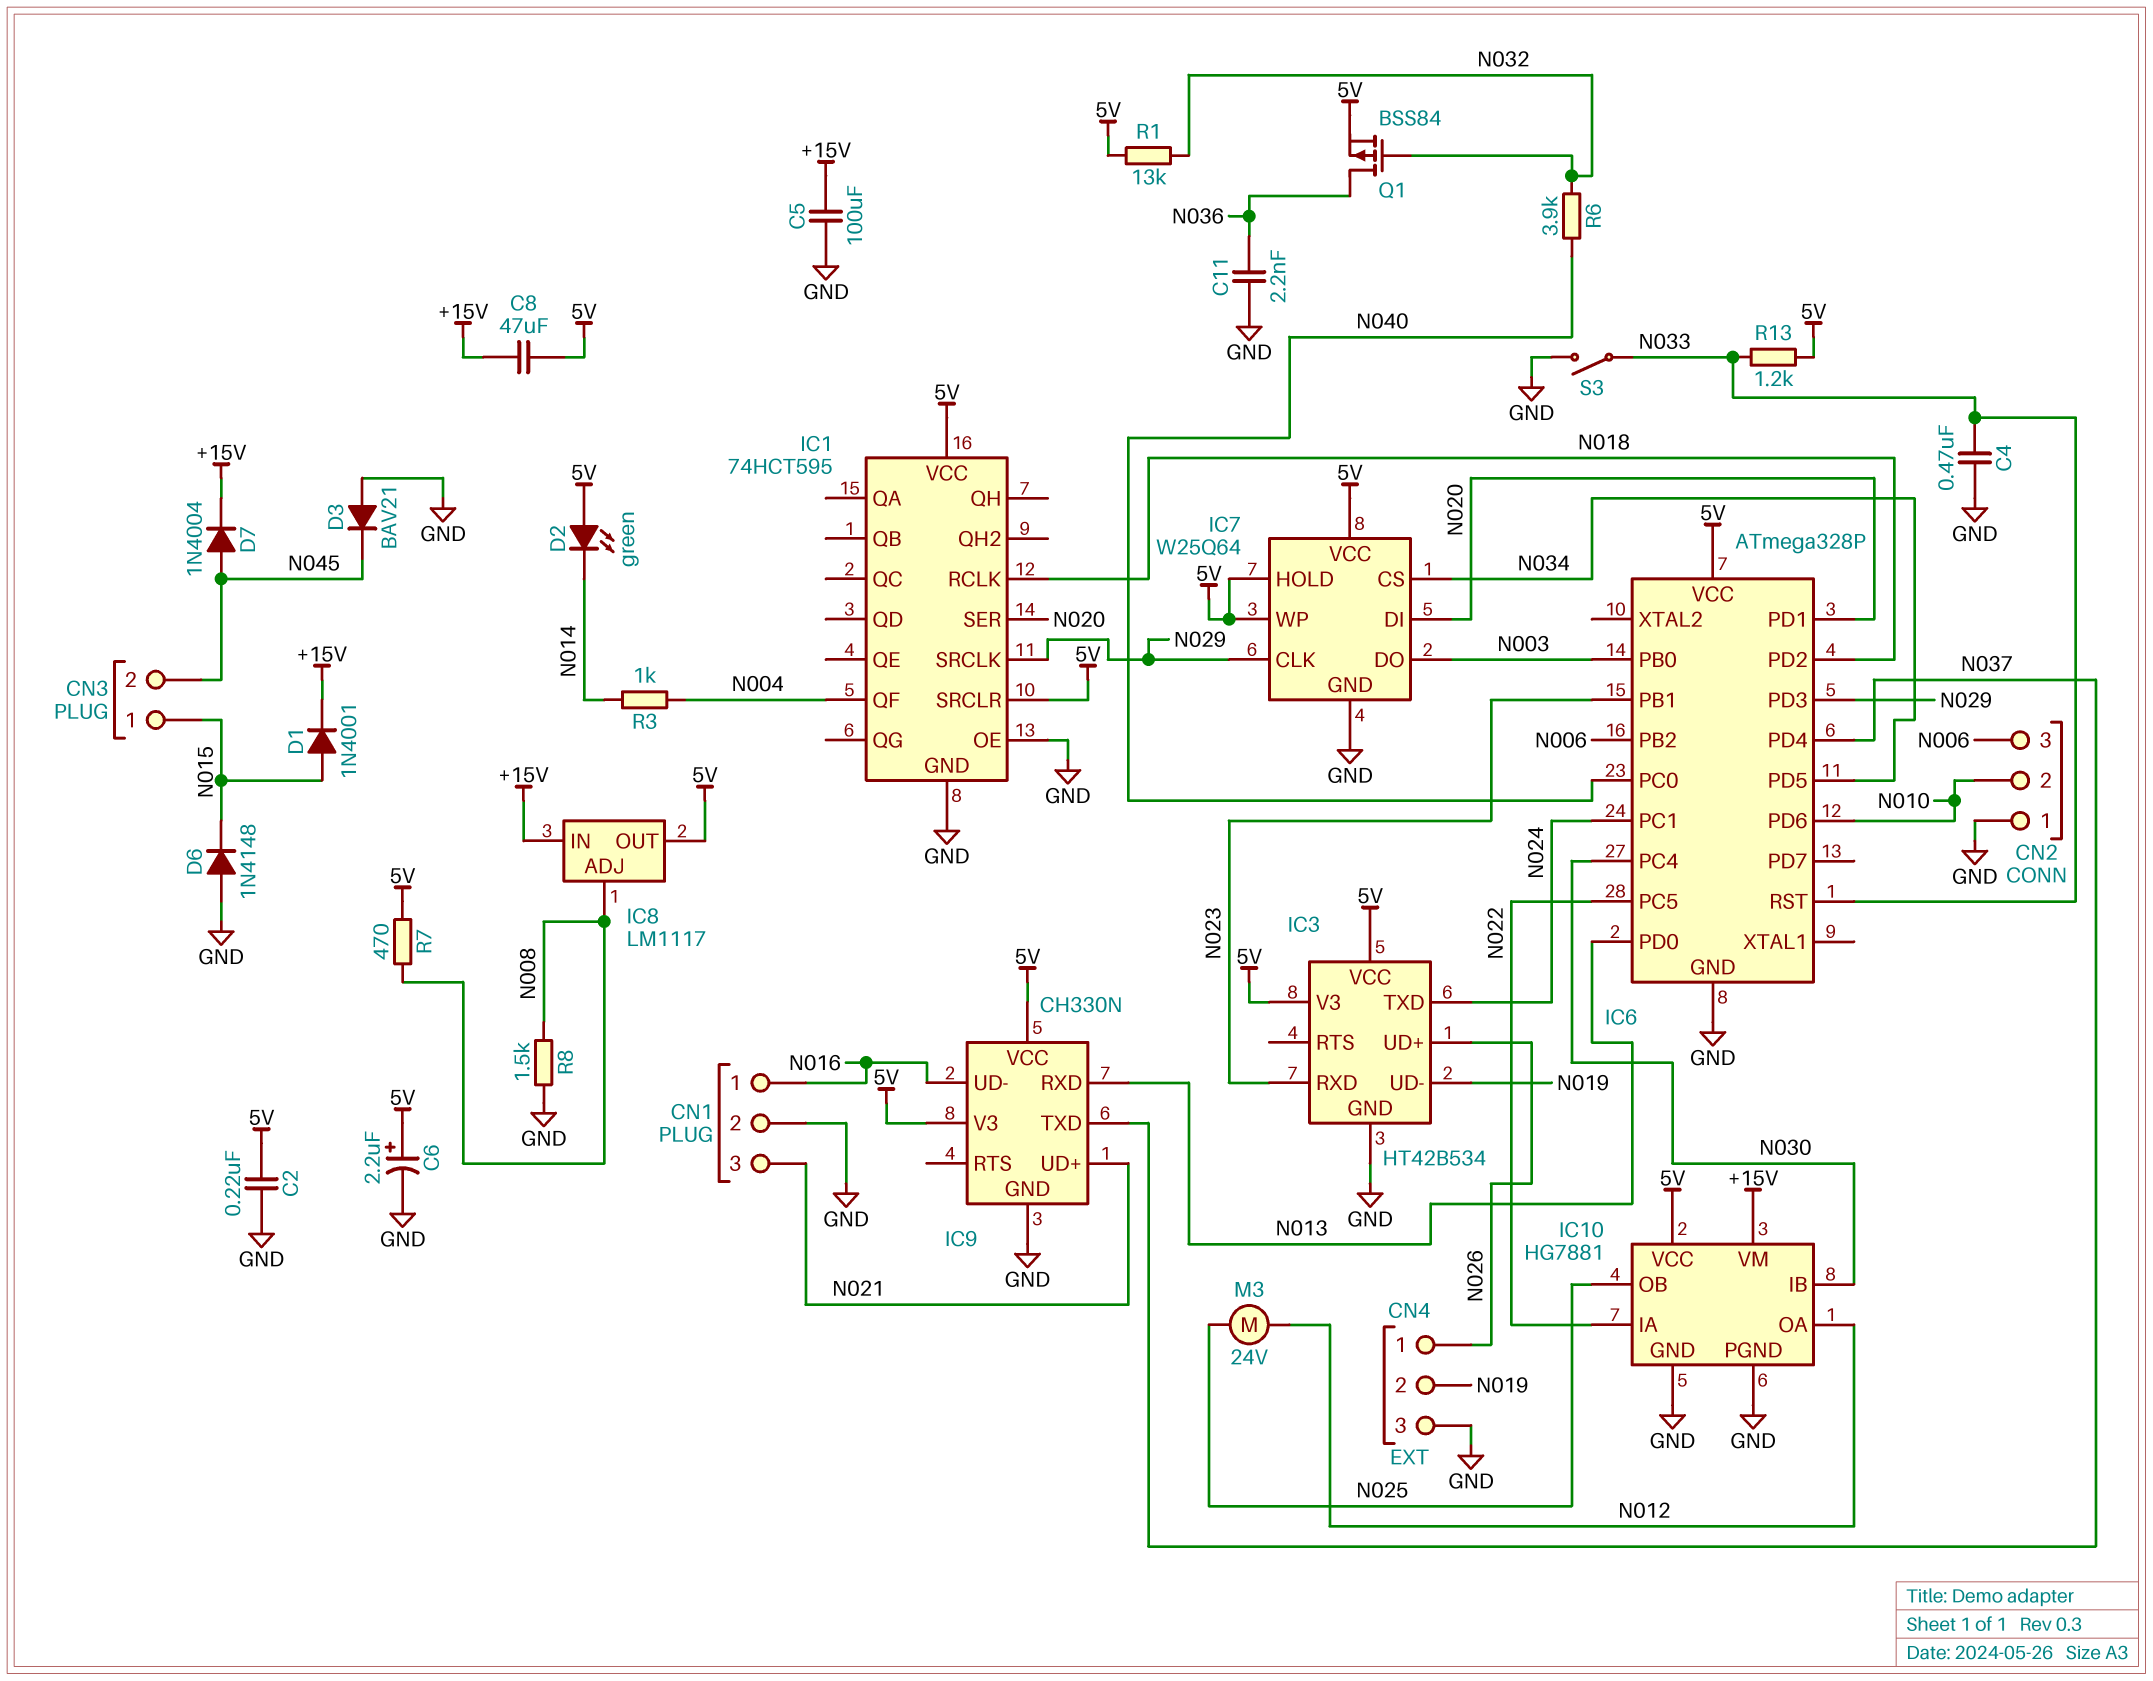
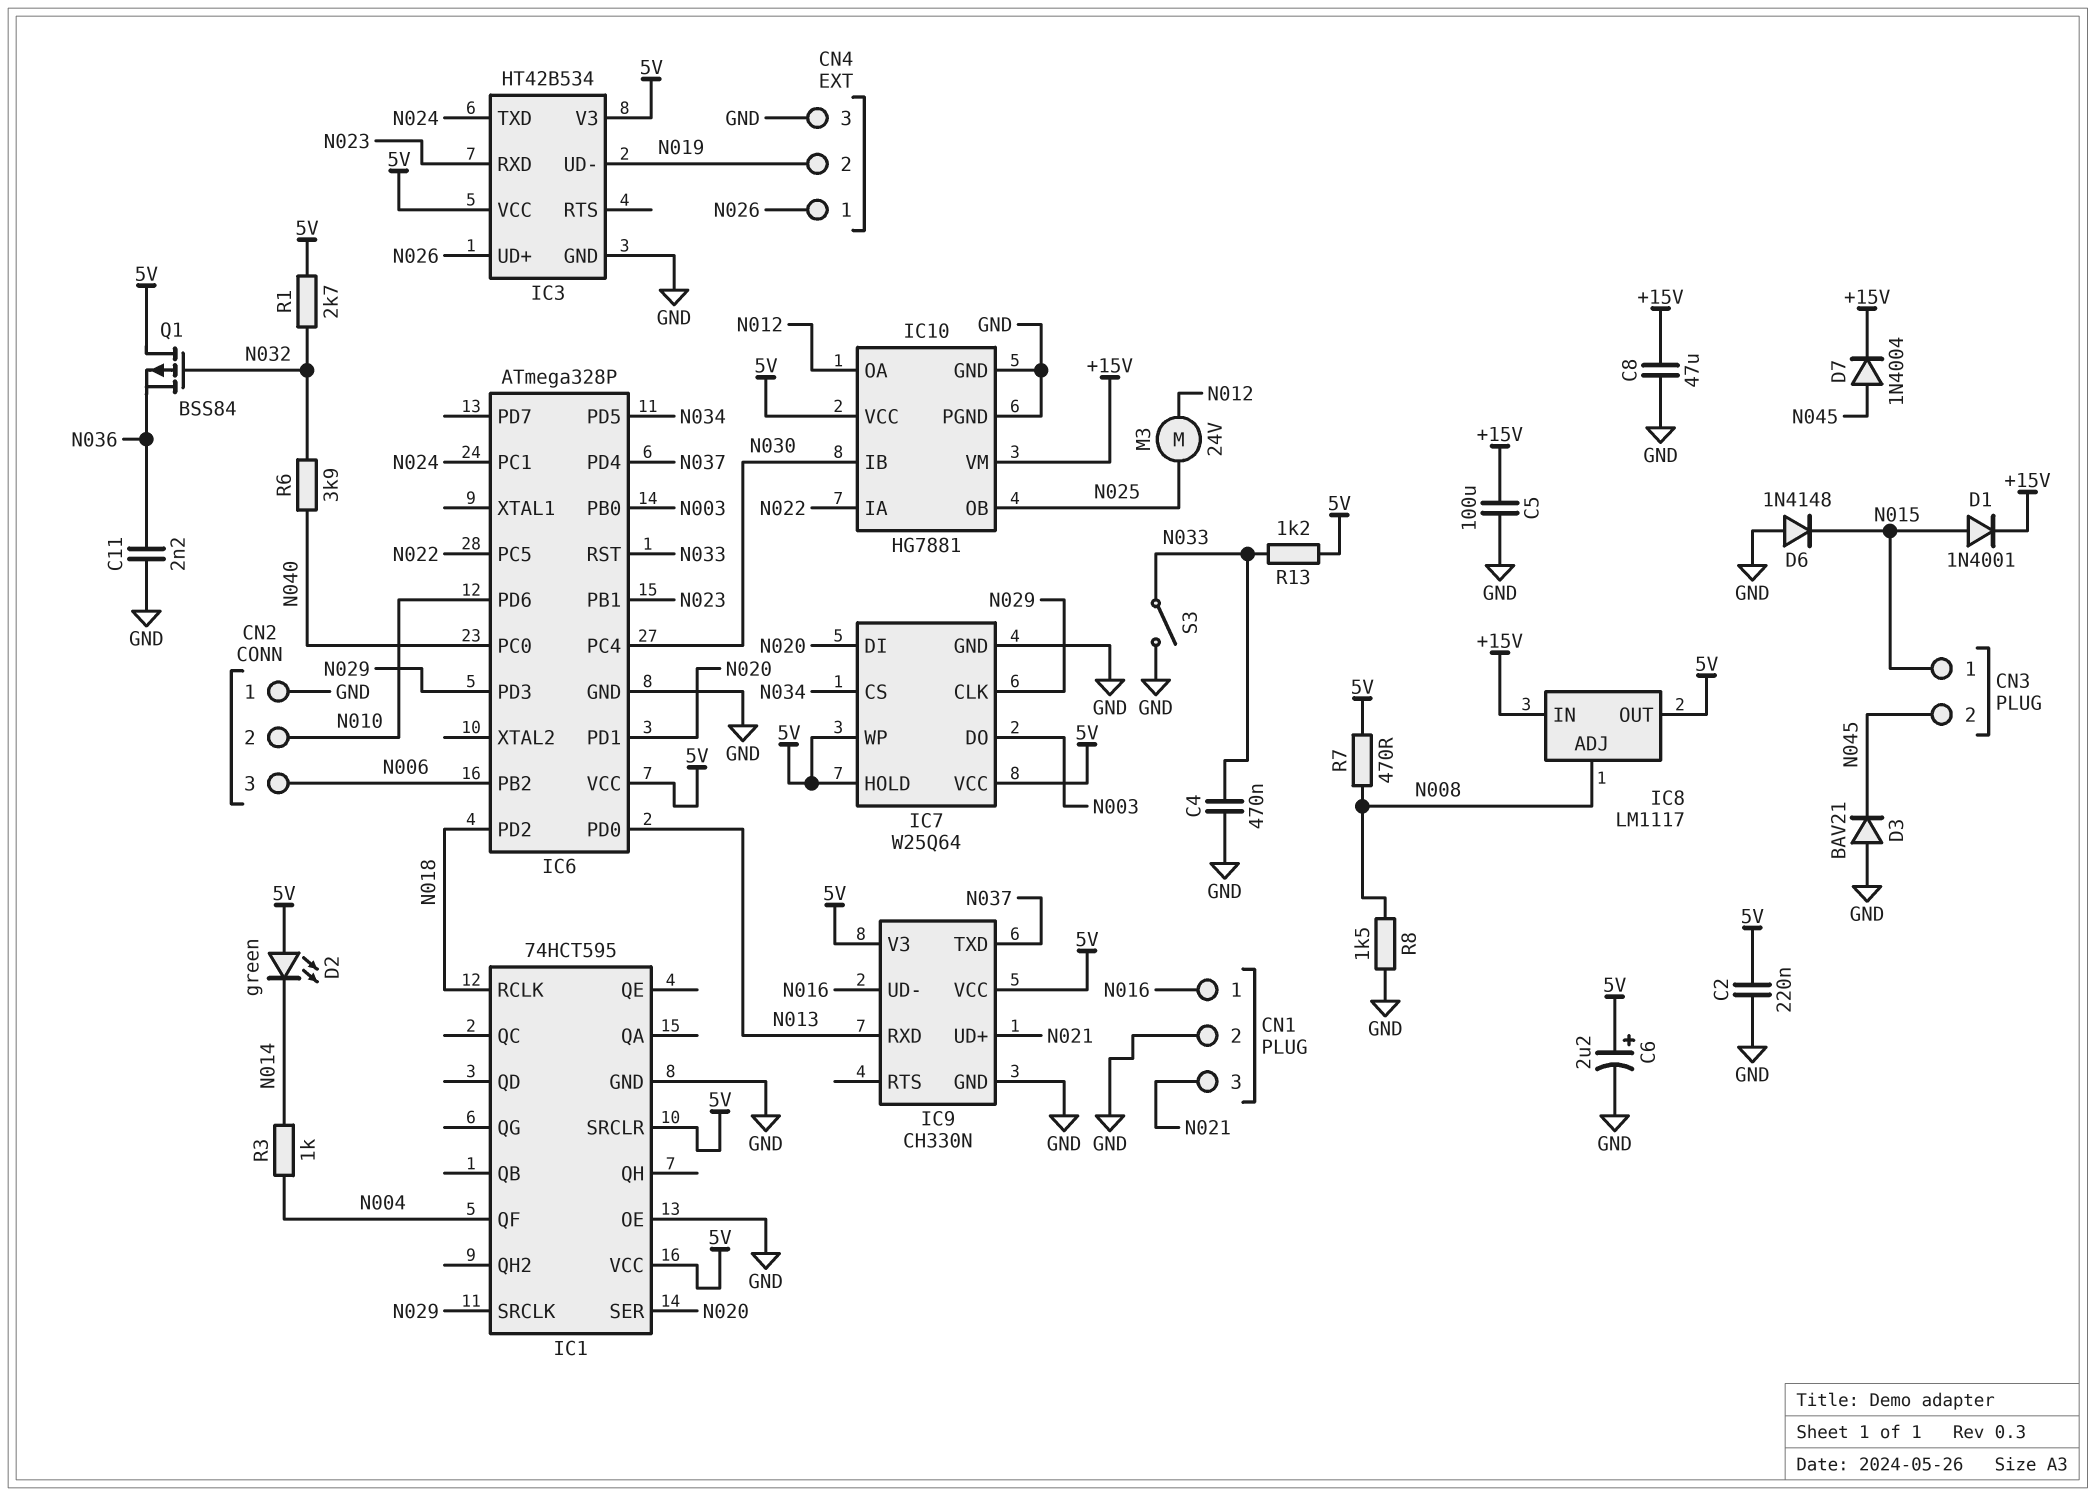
C8: 47uF (+15V, 5V) -> 47uF (+15V, GND)
Q1: PMOS BSS84 (G N032, D N036, S 5V) -> PMOS BSS84 (G N032, D 5V, S N036)
R1: 13k (5V, N032) -> 2.7k (5V, N032)

